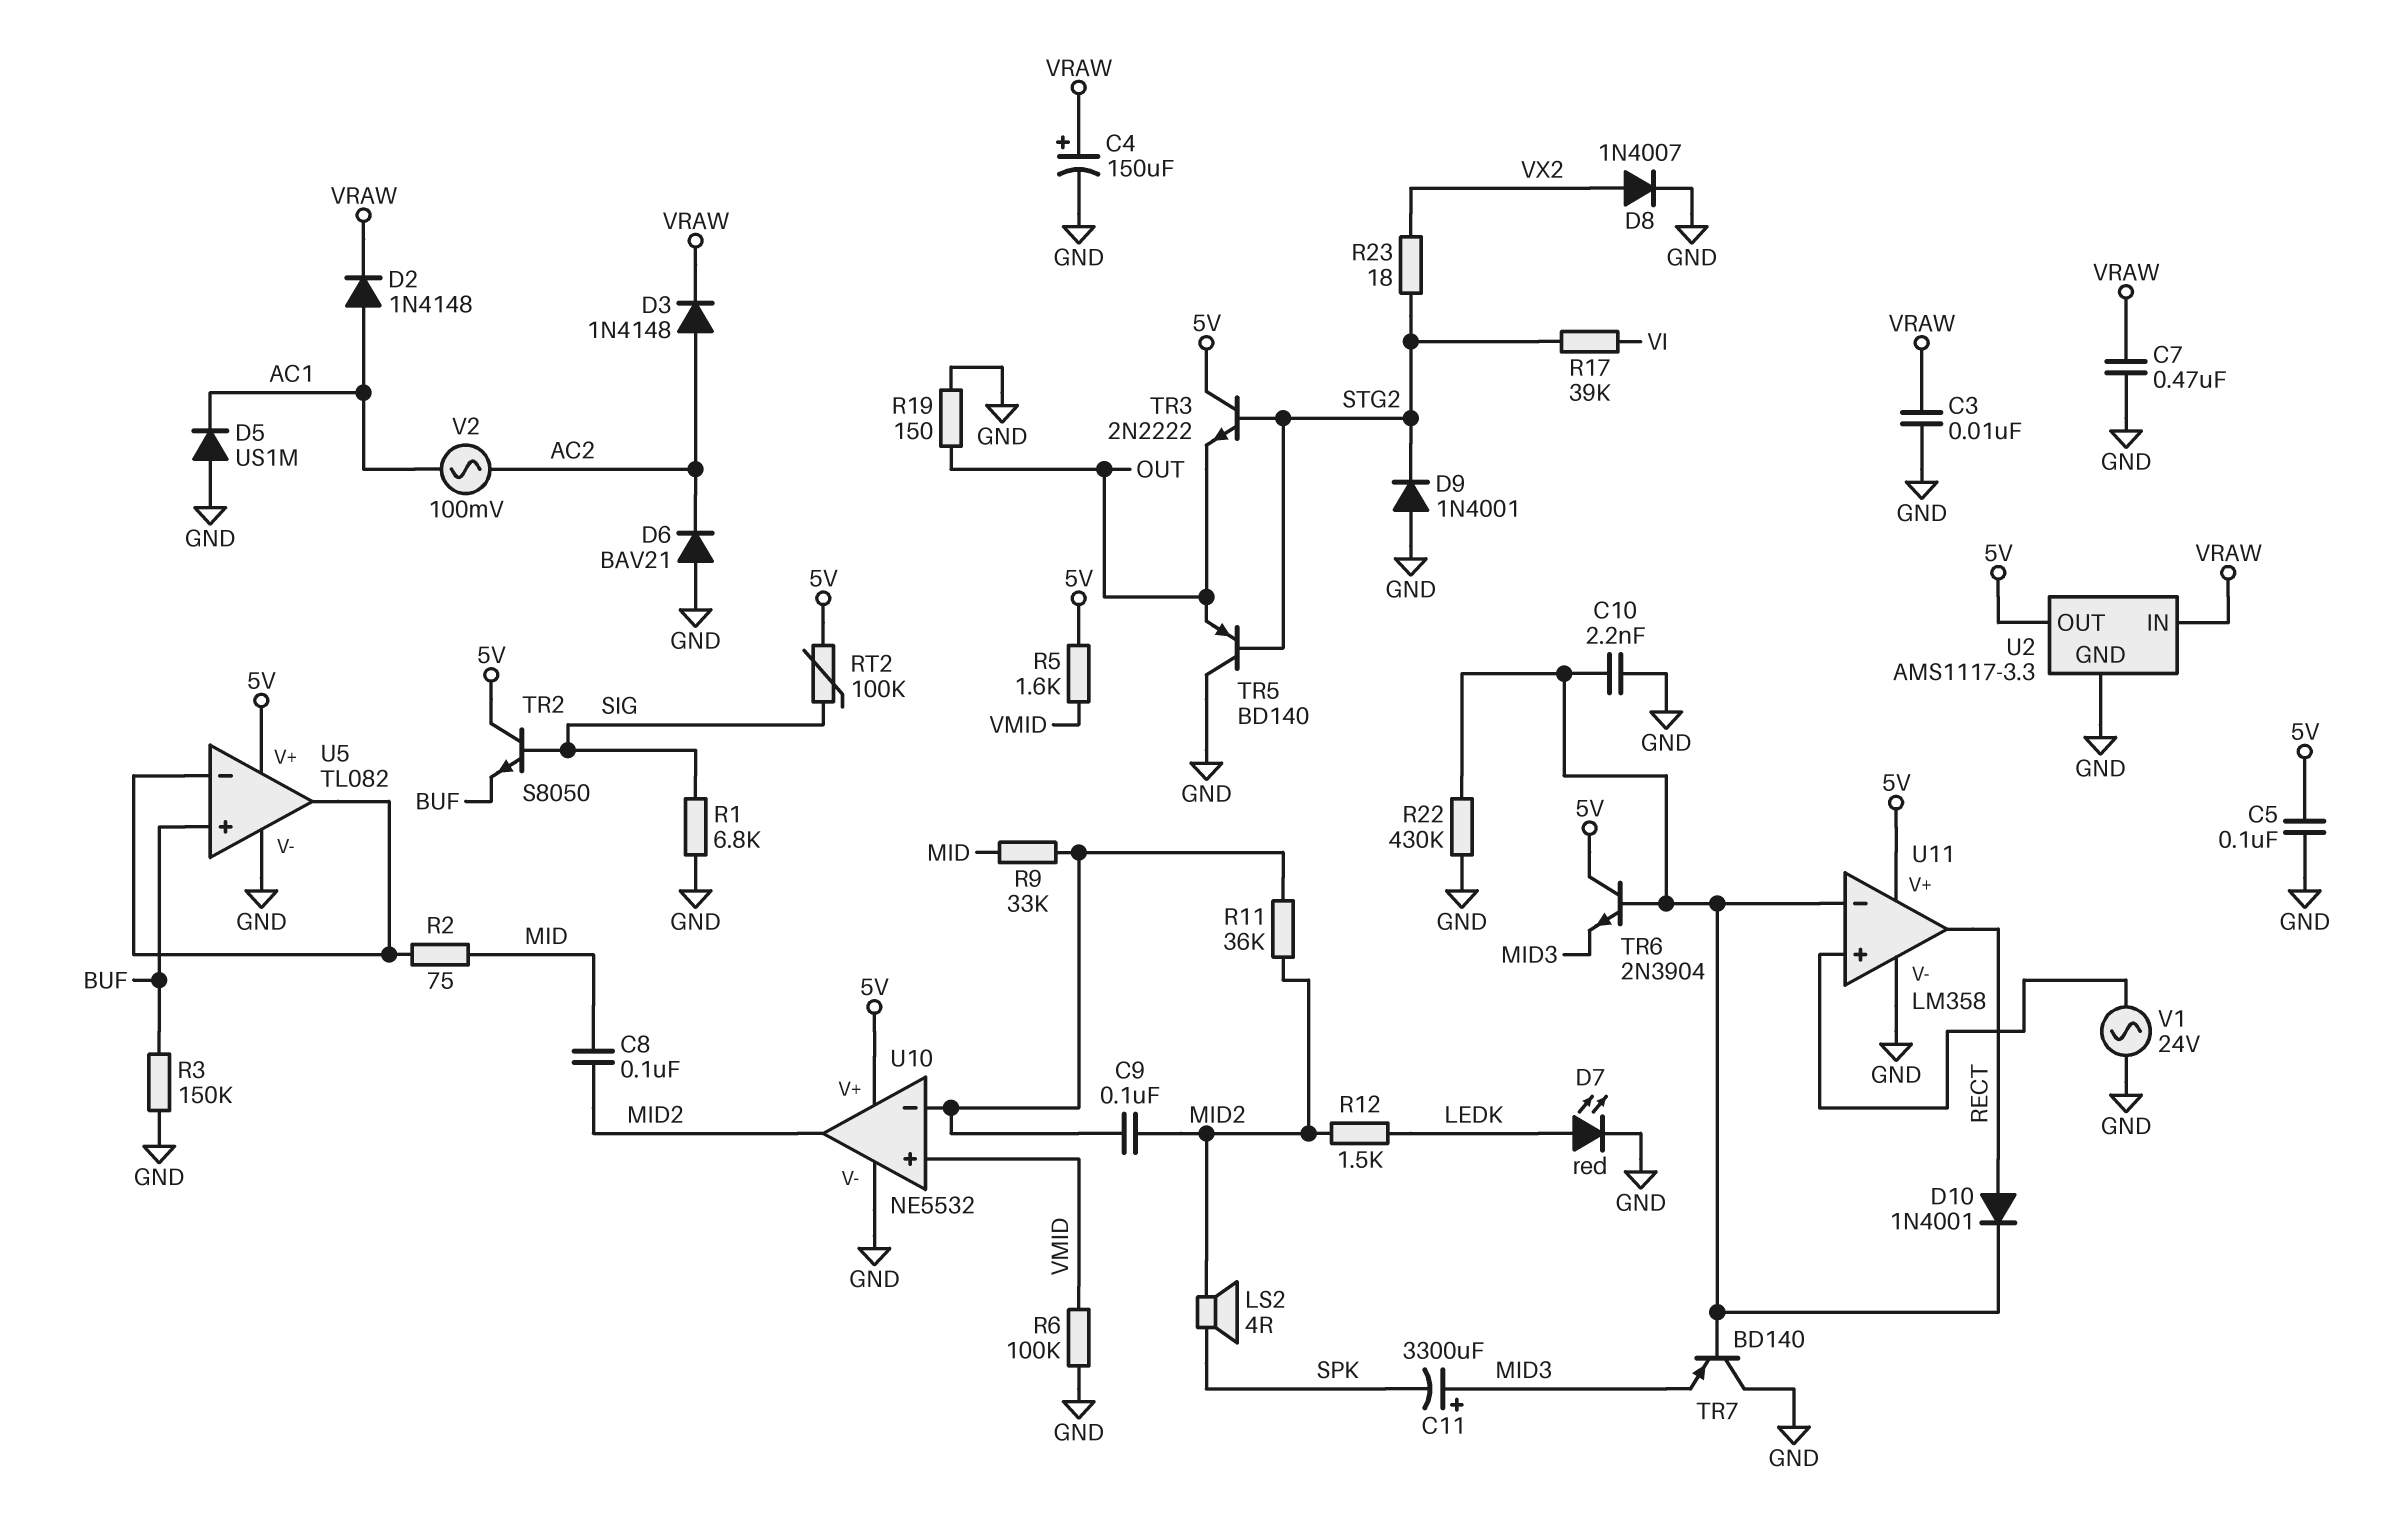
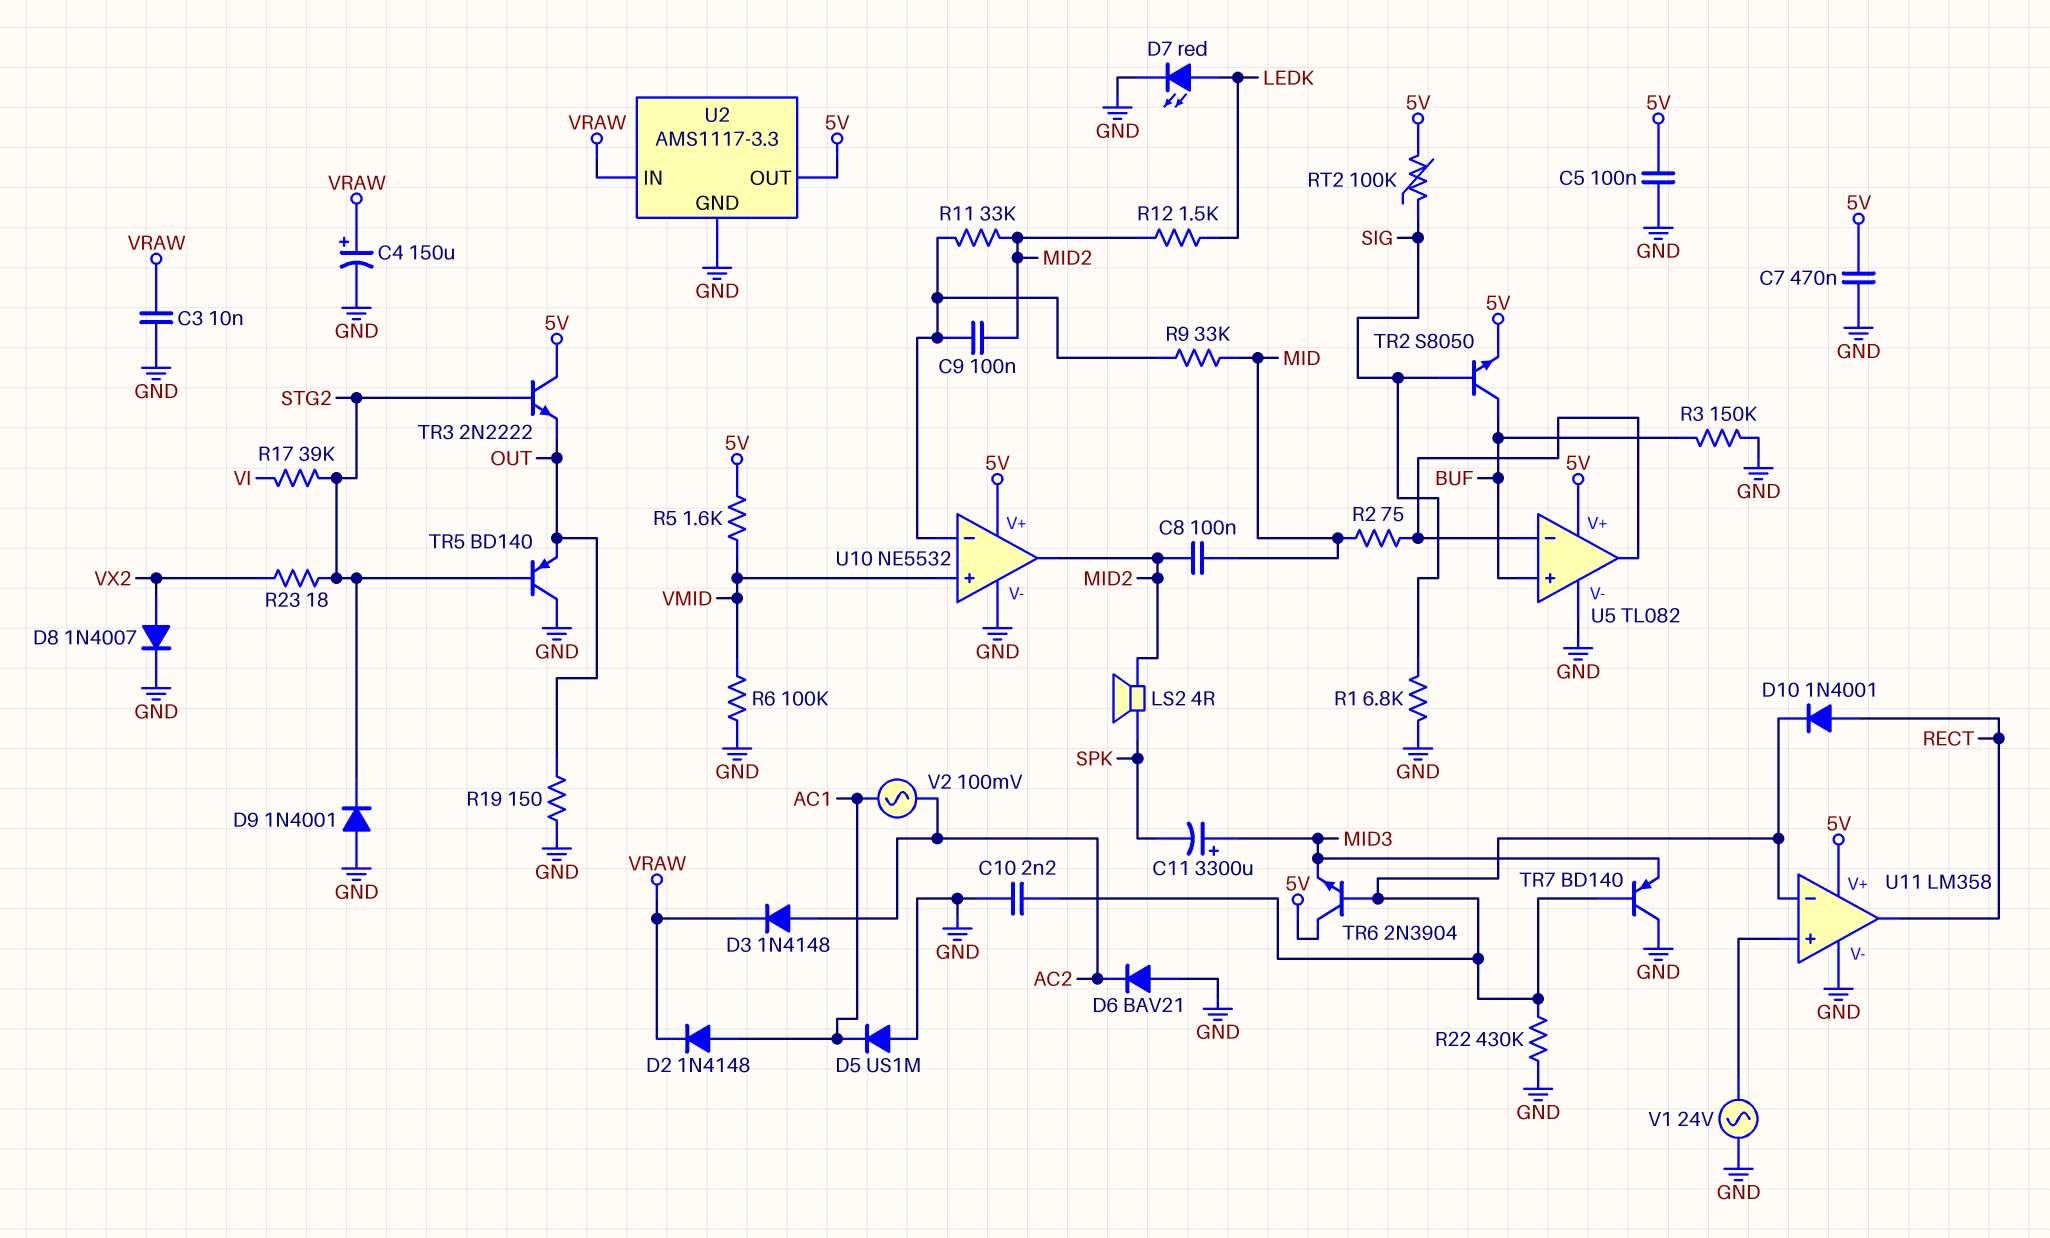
C7: 470nF (GND, VRAW) -> 470nF (5V, GND)
R11: 36k (MID2, U10/in-) -> 33k (MID2, U10/in-)
TR2: NPN S8050 (B SIG, C 5V, E BUF) -> NPN S8050 (B SIG, C BUF, E 5V)

